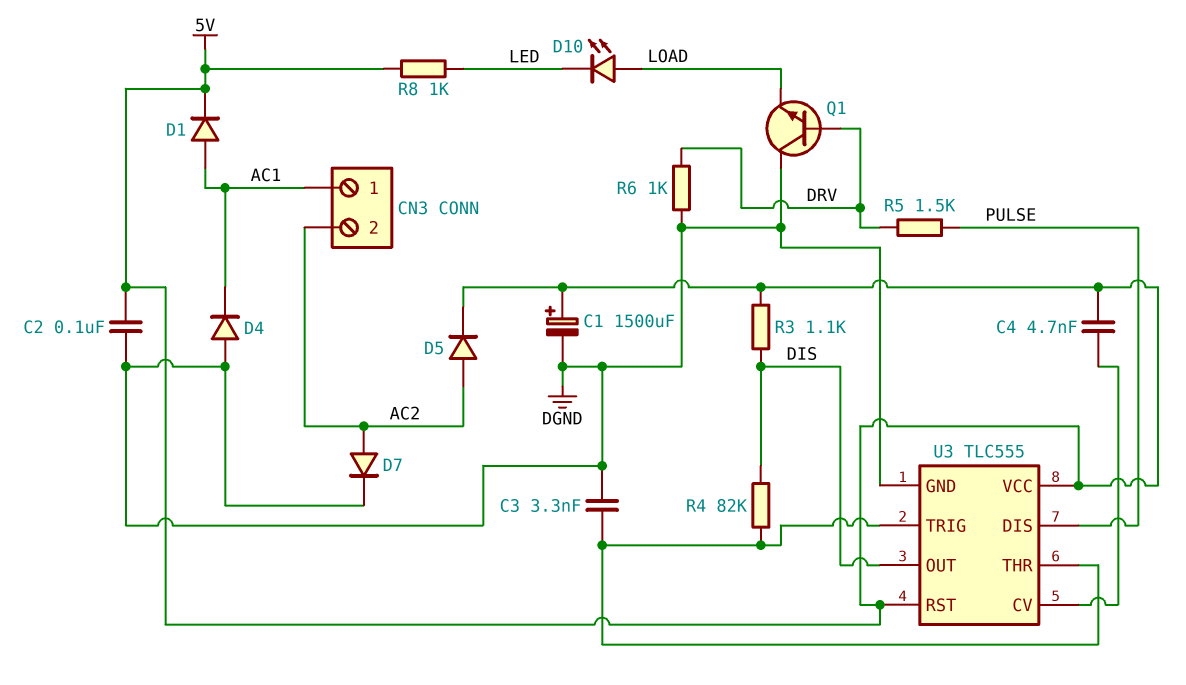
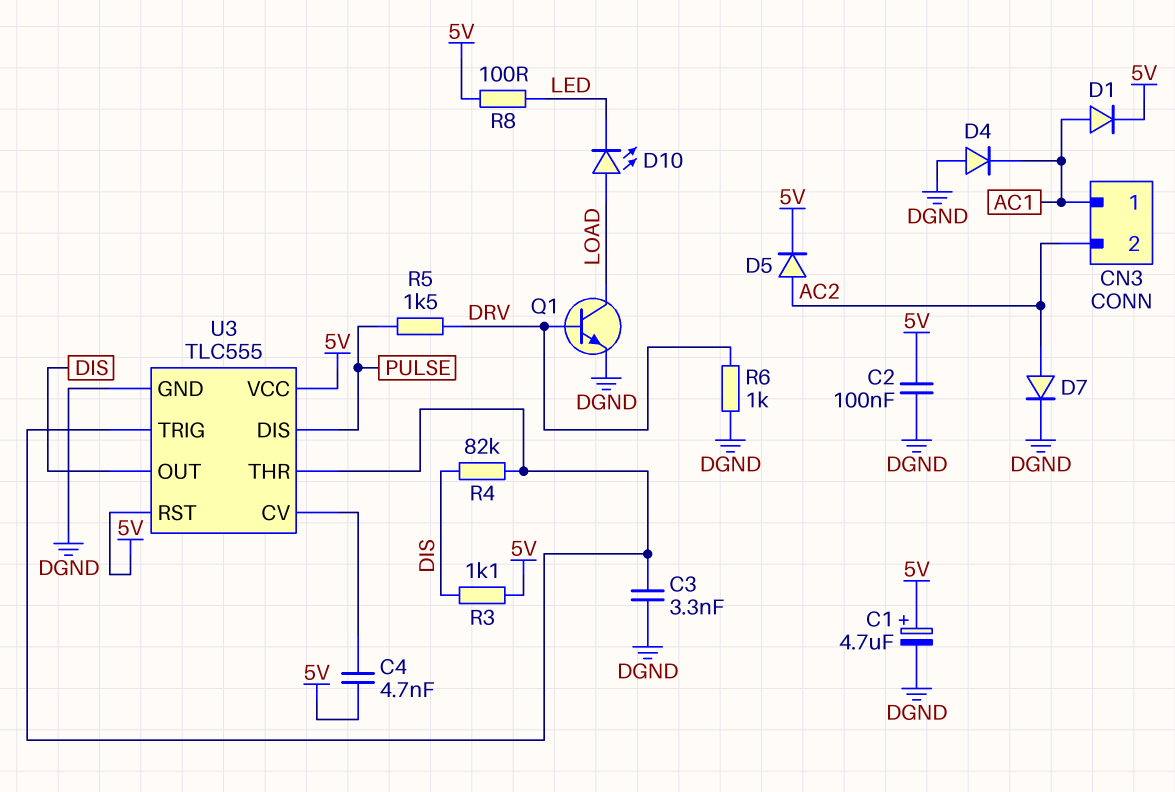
C1: 1500uF (plus 5V, minus DGND) -> 4.7uF (plus 5V, minus DGND)
Q1: NPN (B DRV, C DGND, E LOAD) -> NPN (B DRV, C LOAD, E DGND)
R8: 1k (5V, LED) -> 100 (5V, LED)

